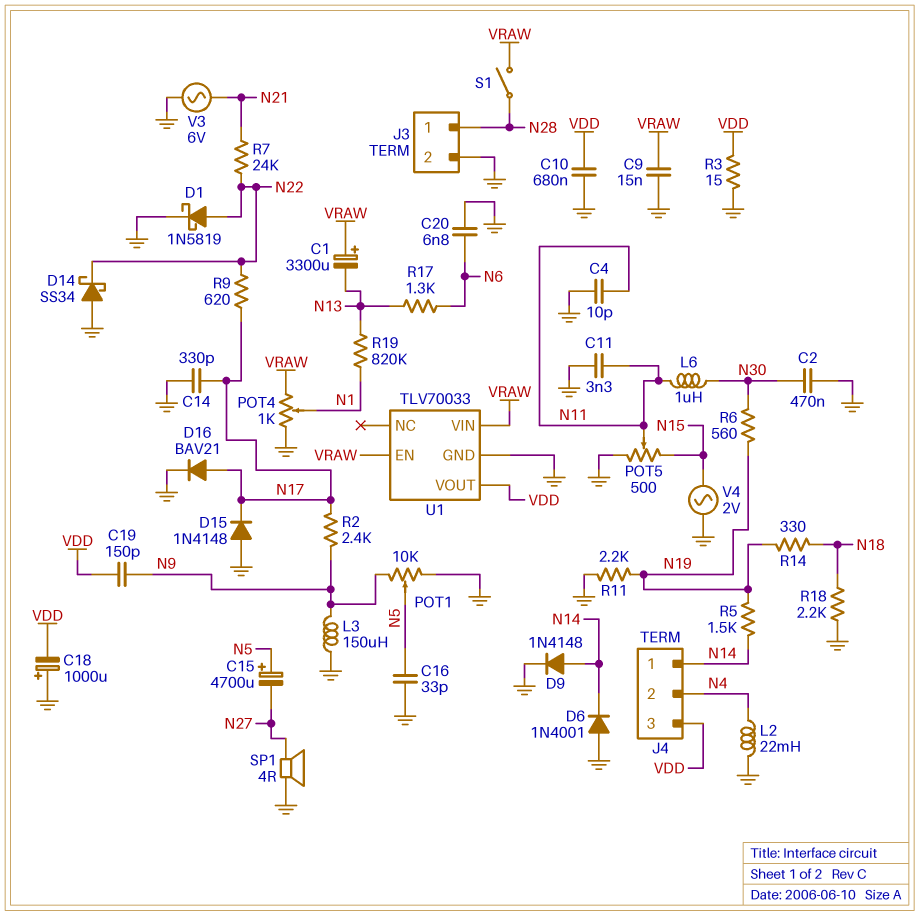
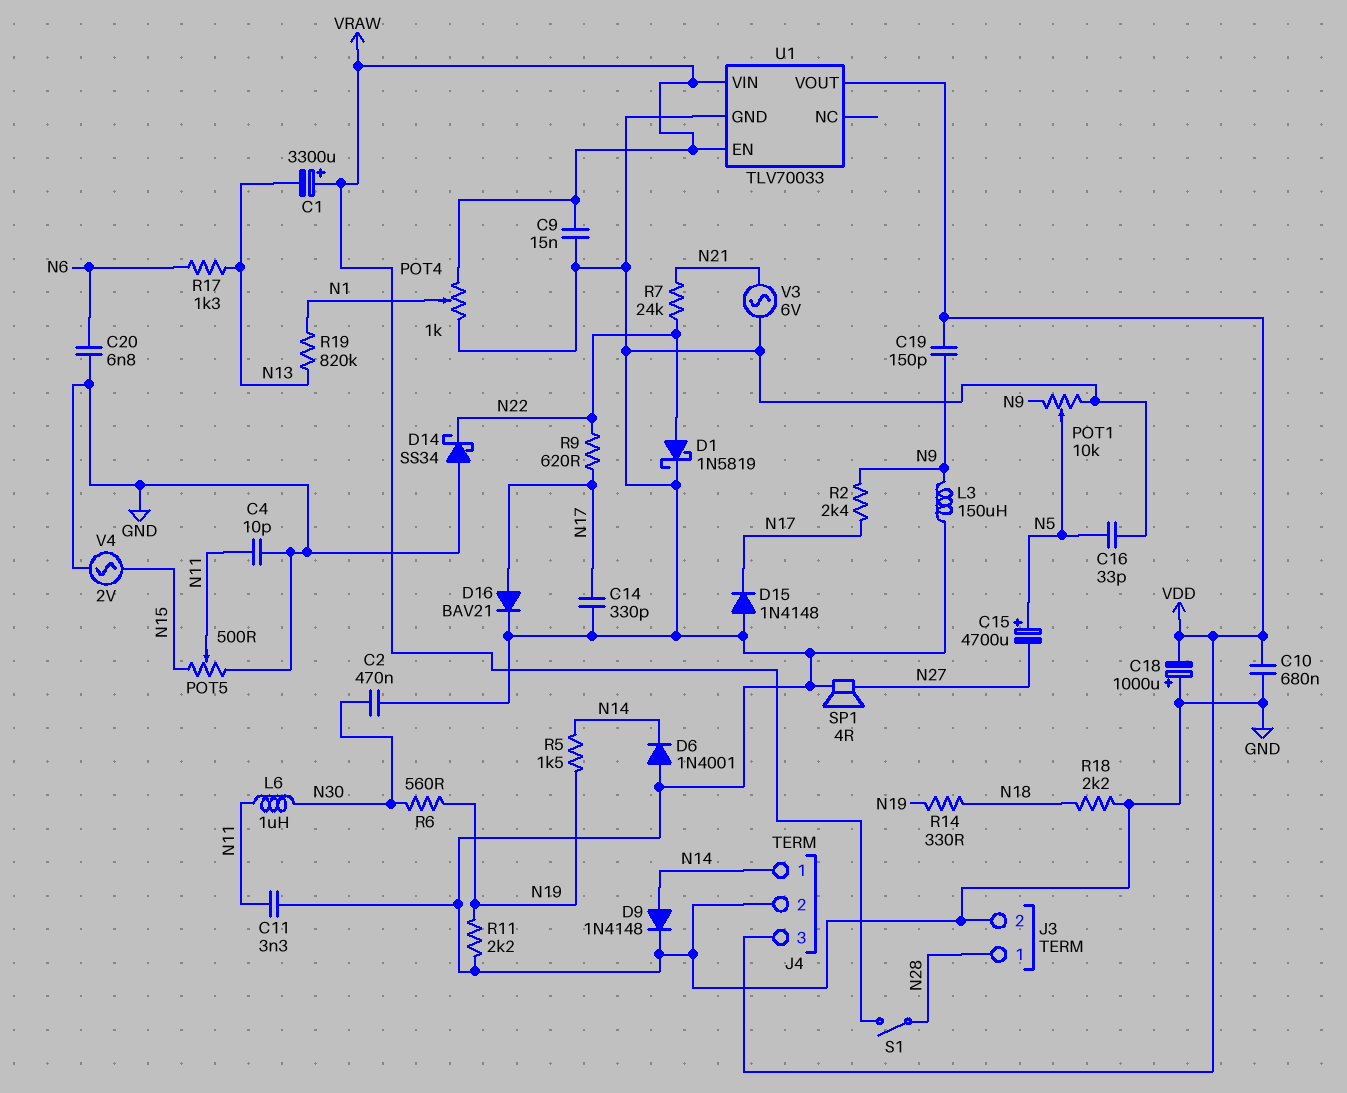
J4 pin 2: N4 -> GND
L2: 22mH (GND, N4) -> none
R3: 15 (GND, VDD) -> none

